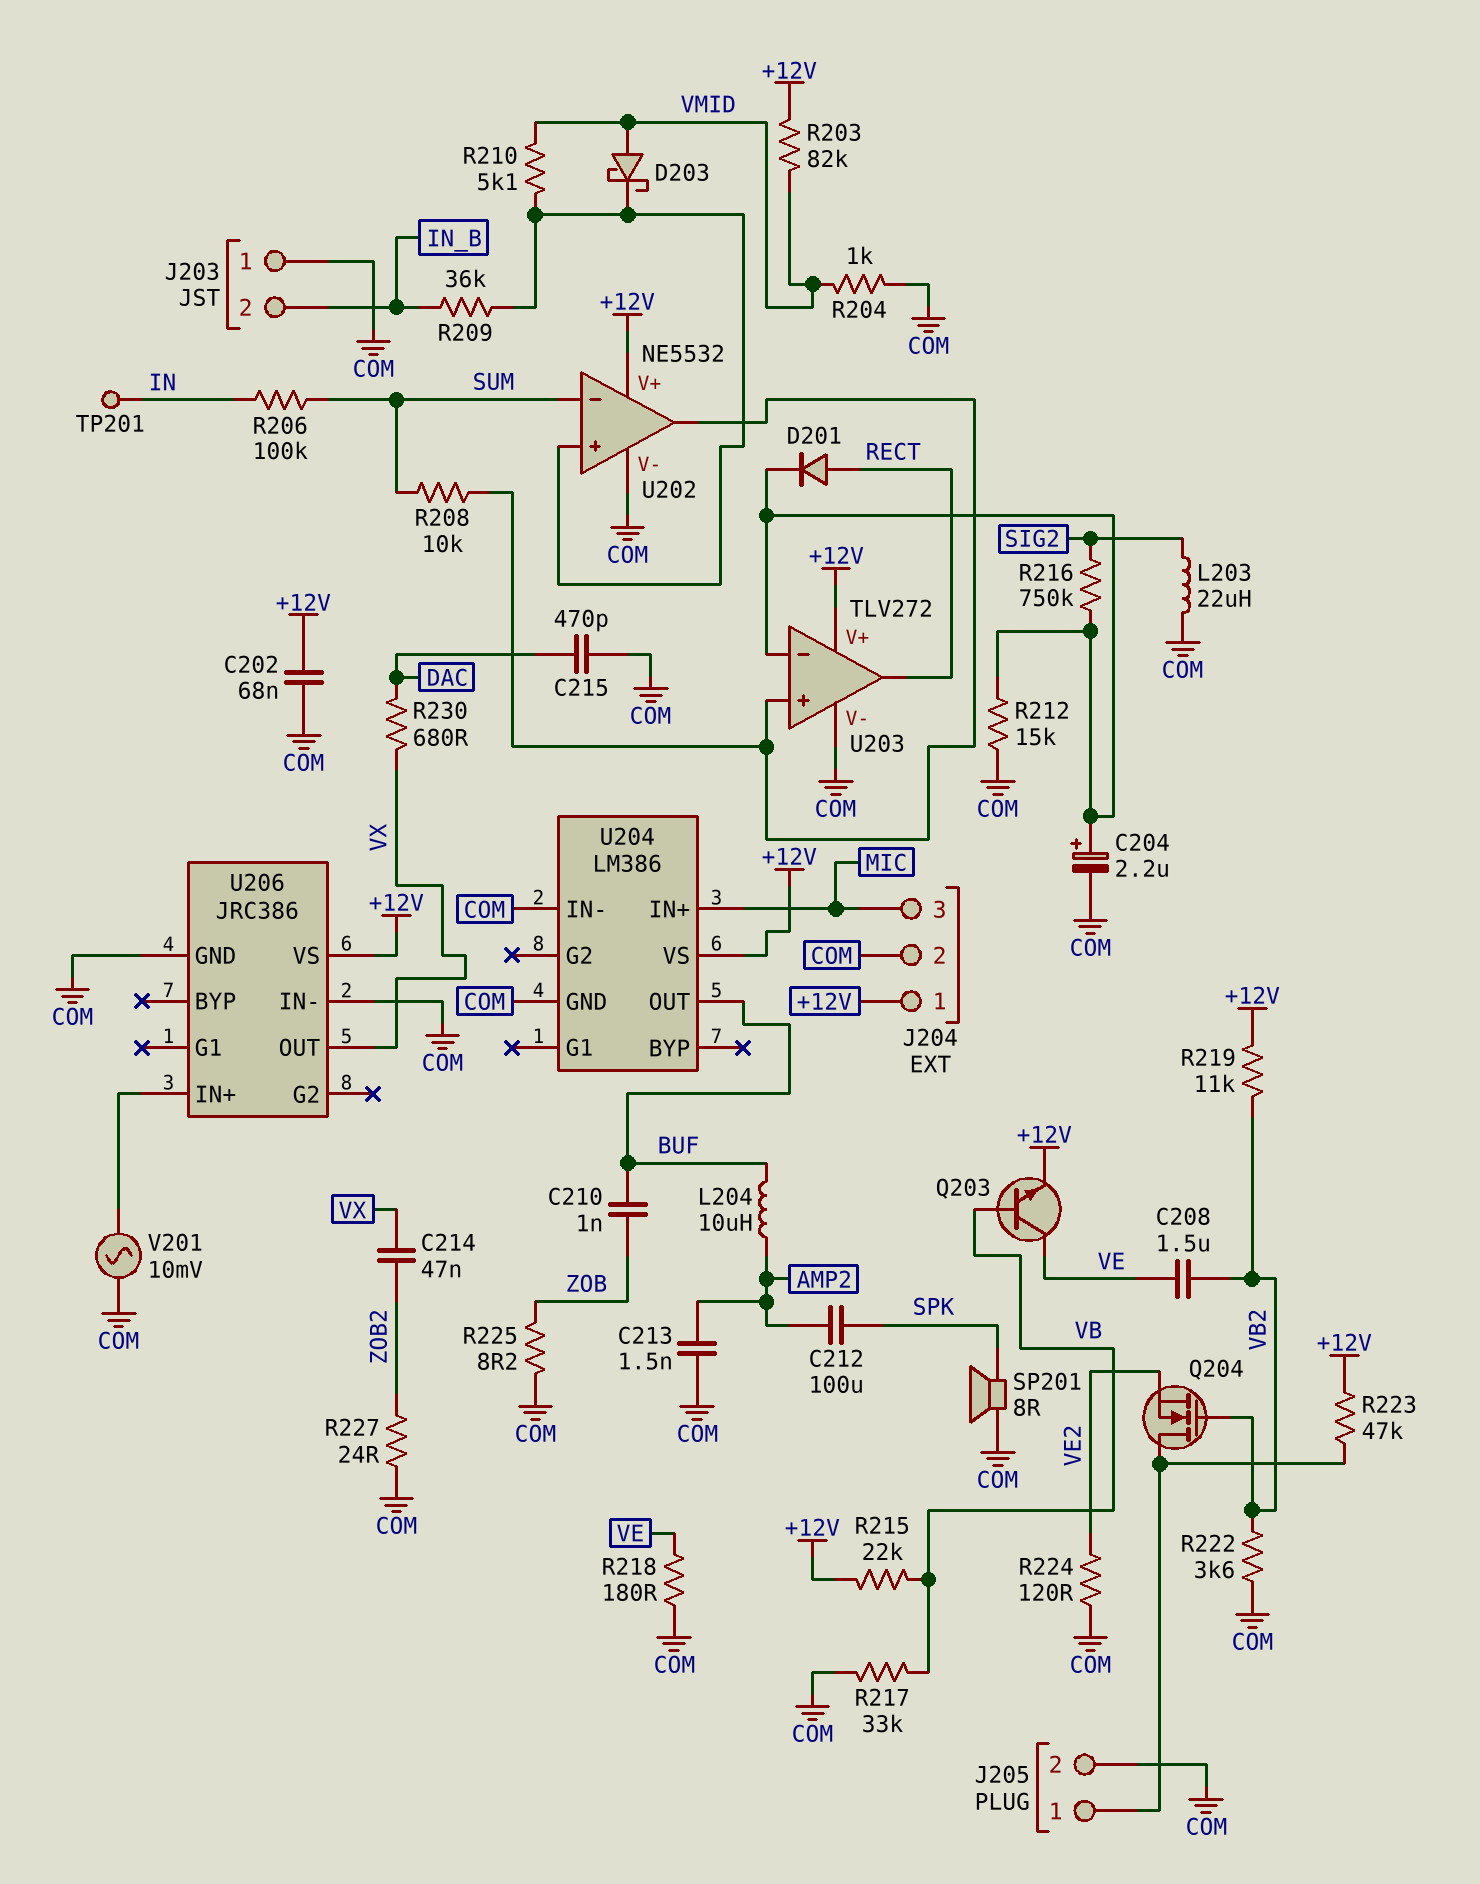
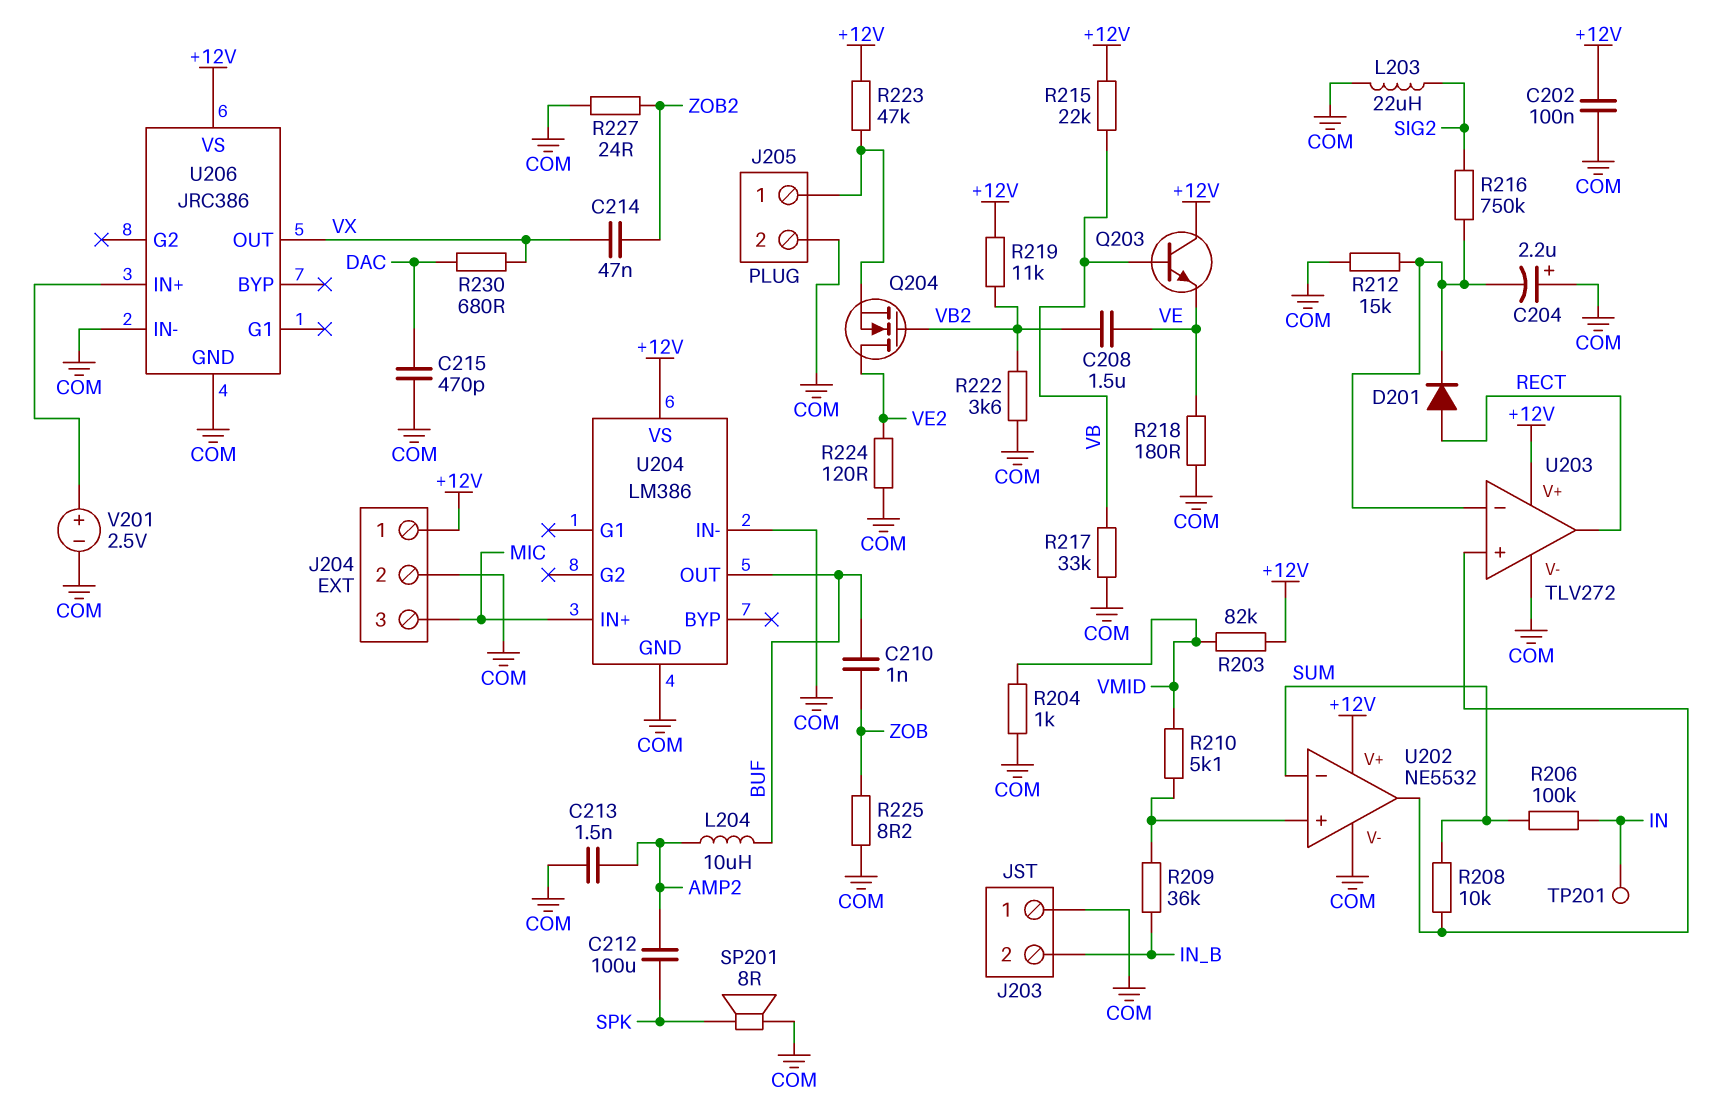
C202: 68nF (+12V, COM) -> 100nF (+12V, COM)
C204: 2.2uF (plus U203/in-, minus COM) -> 2.2uF (plus COM, minus U203/in-)
D203: schottky (A VMID, K U202/in+) -> none
Q203: NPN (B VB, C VE, E +12V) -> NPN (B VB, C +12V, E VE)
Q204: NMOS (G VB2, D J205/1, S VE2) -> NMOS (G VB2, D VE2, S J205/1)
V201: AC 10mV (COM, U206/IN+) -> 2.5V (plus U206/IN+, minus COM)

